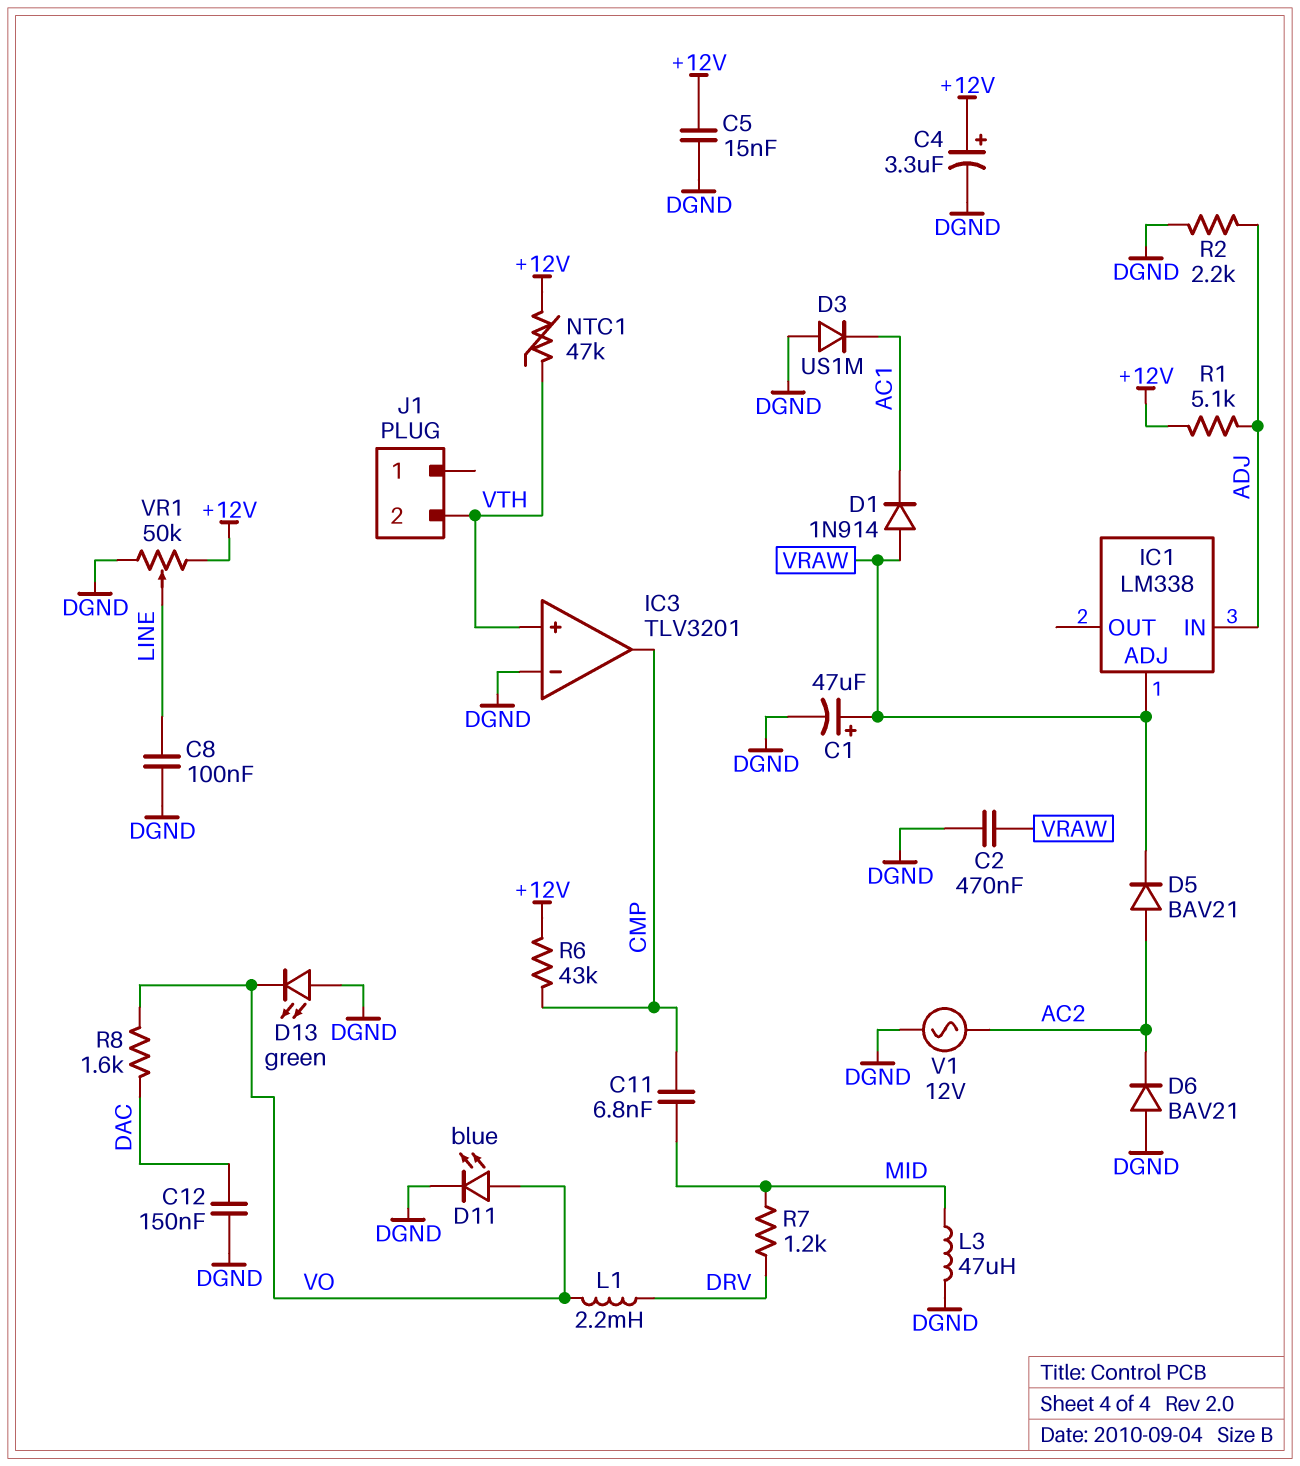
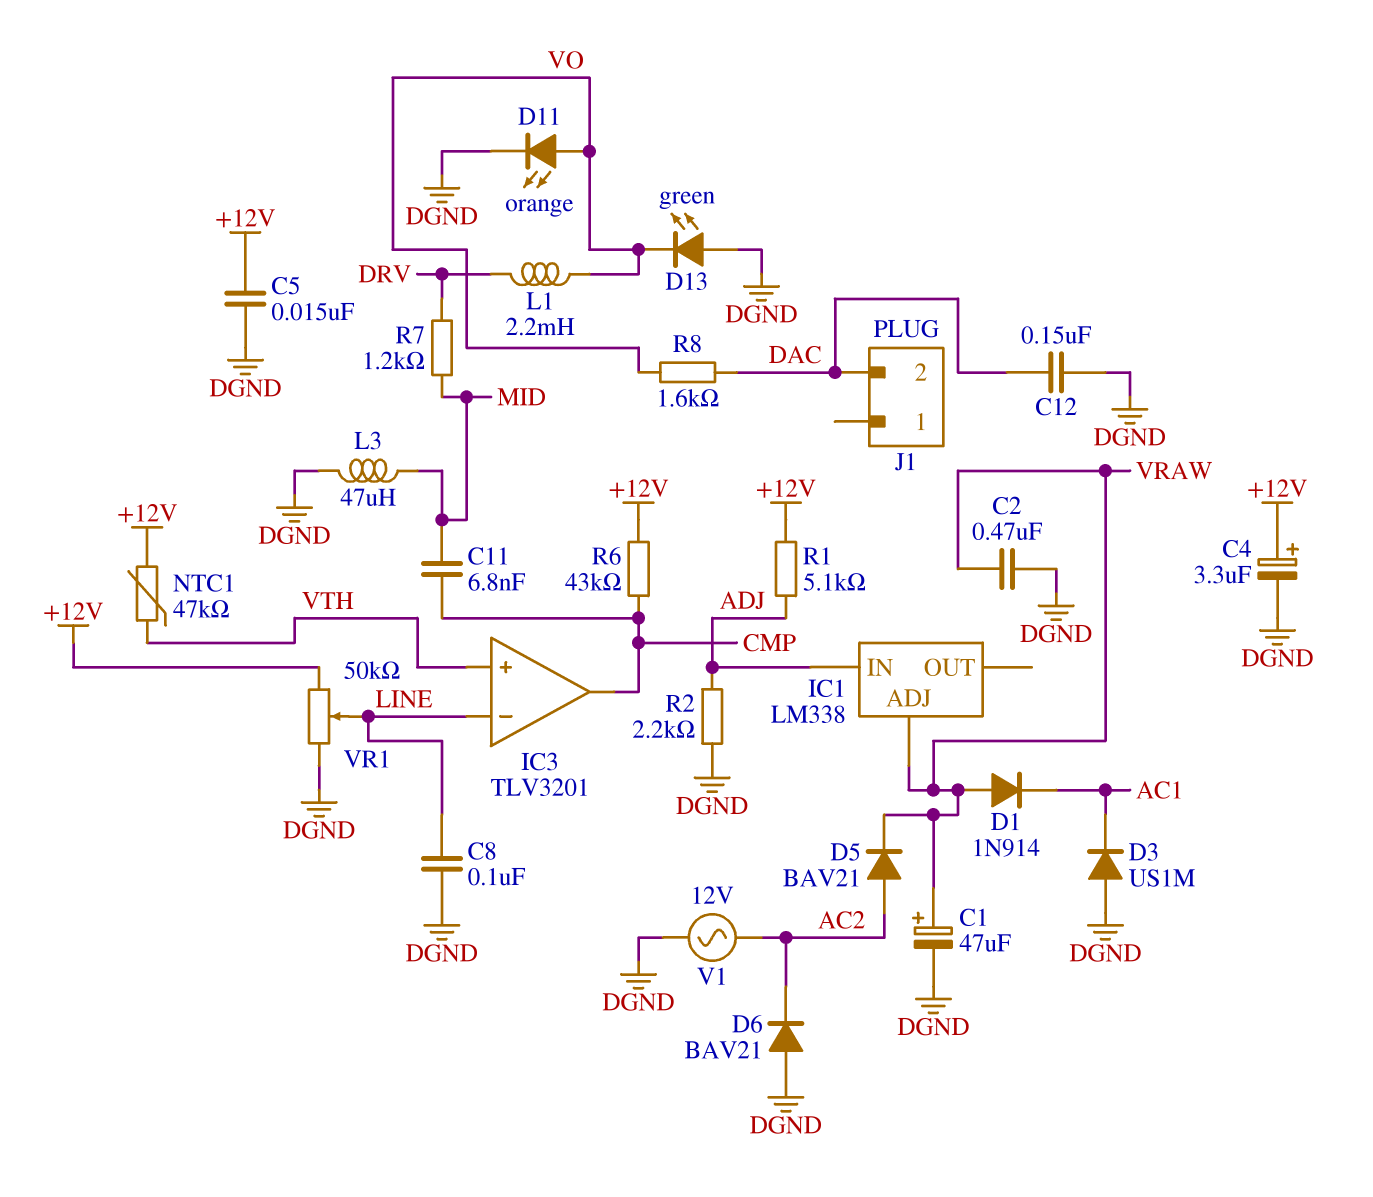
D11: LED blue (A VO, K DGND) -> LED orange (A VO, K DGND)
IC3 pin in-: DGND -> LINE
J1 pin 2: VTH -> DAC

